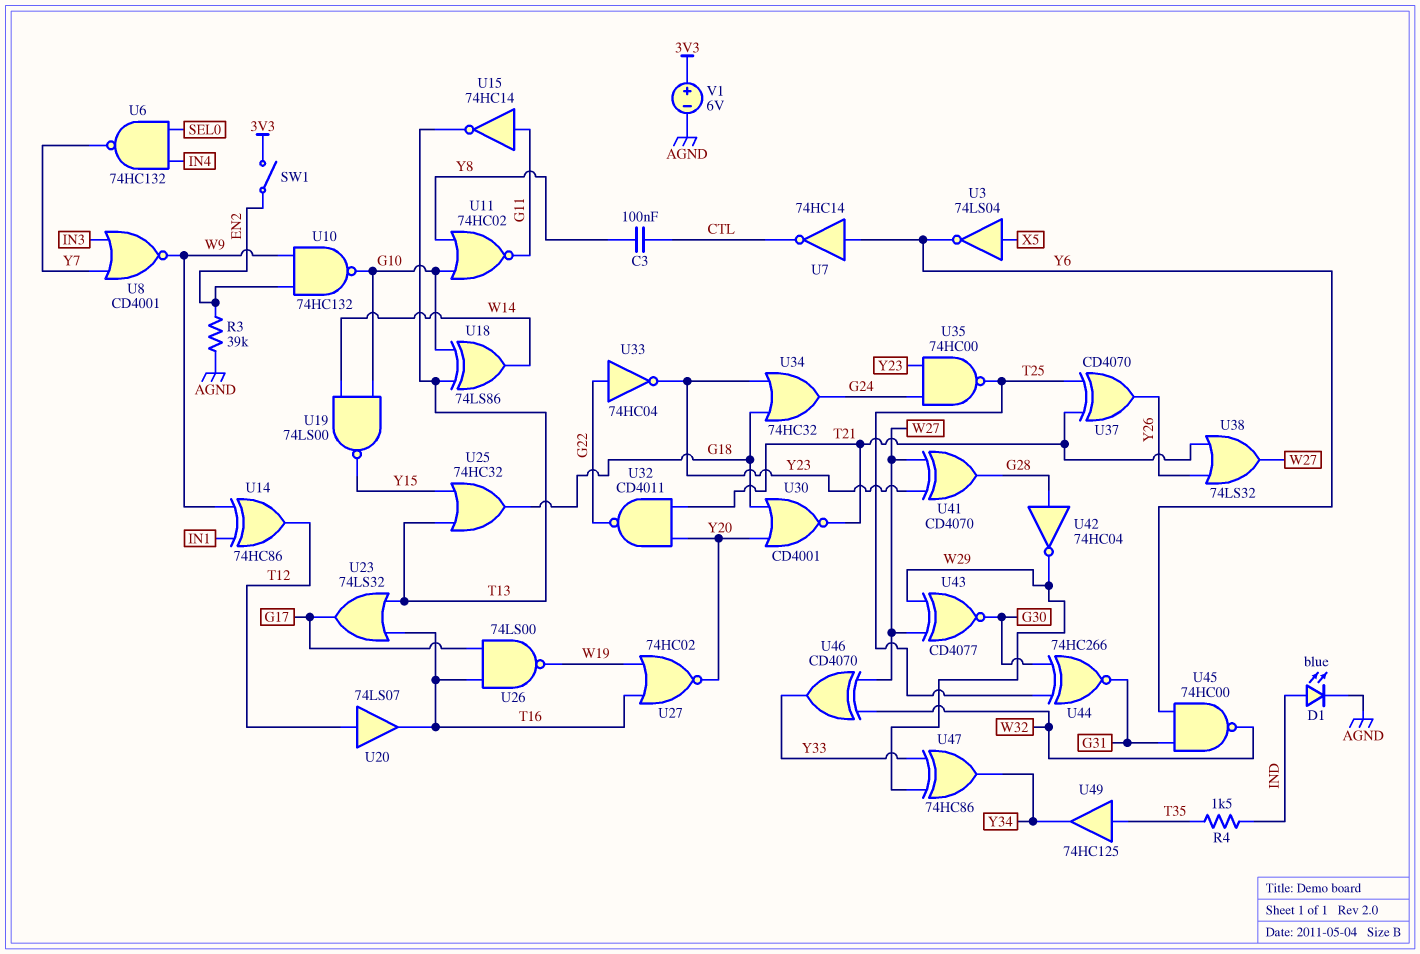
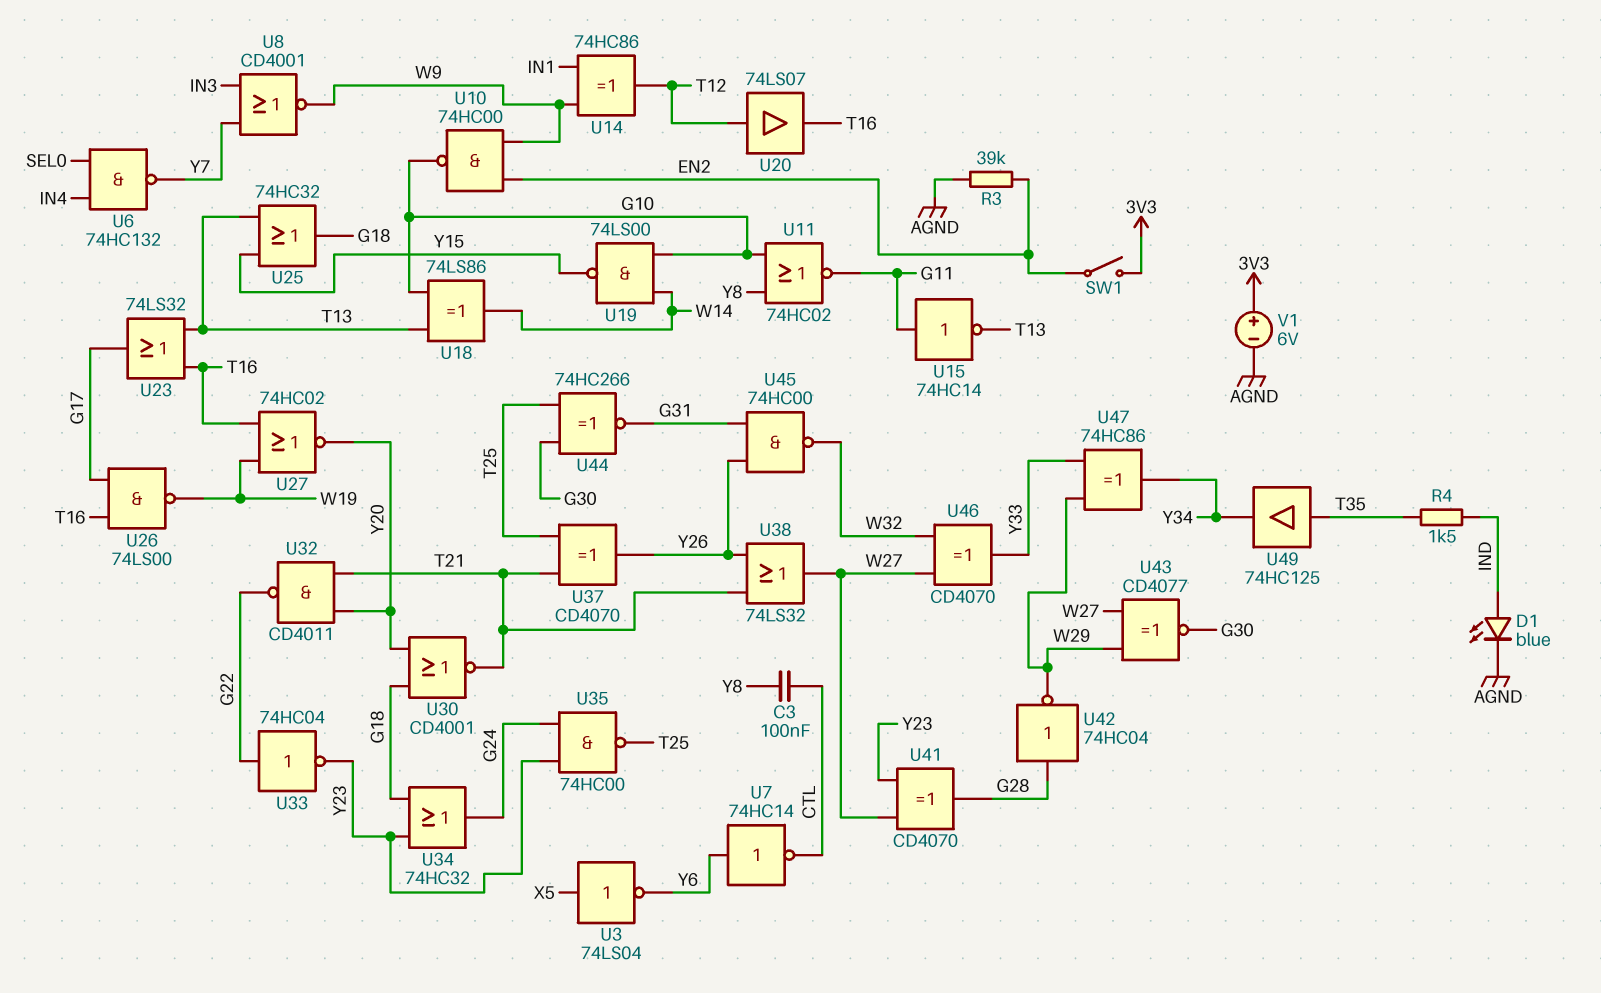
U10: NAND 74HC132 (in EN2, in W9, out G10) -> NAND 74HC00 (in EN2, in W9, out G10)
U45: NAND 74HC00 (in G31, in Y6, out W32) -> NAND 74HC00 (in G31, in Y26, out W32)

